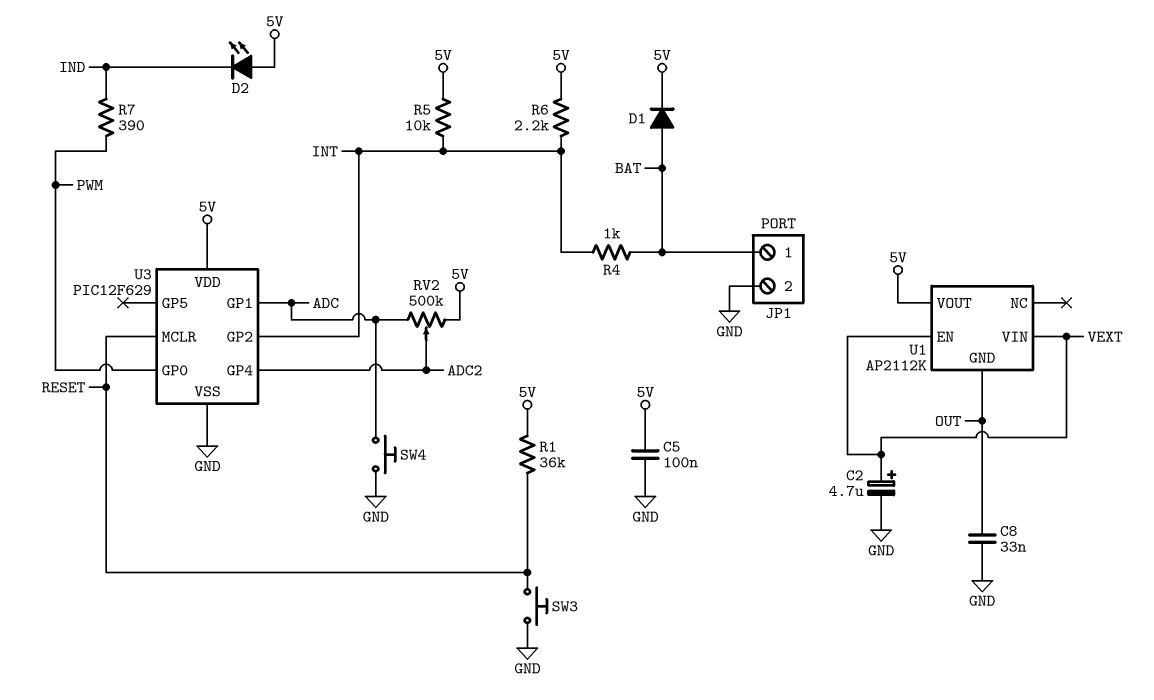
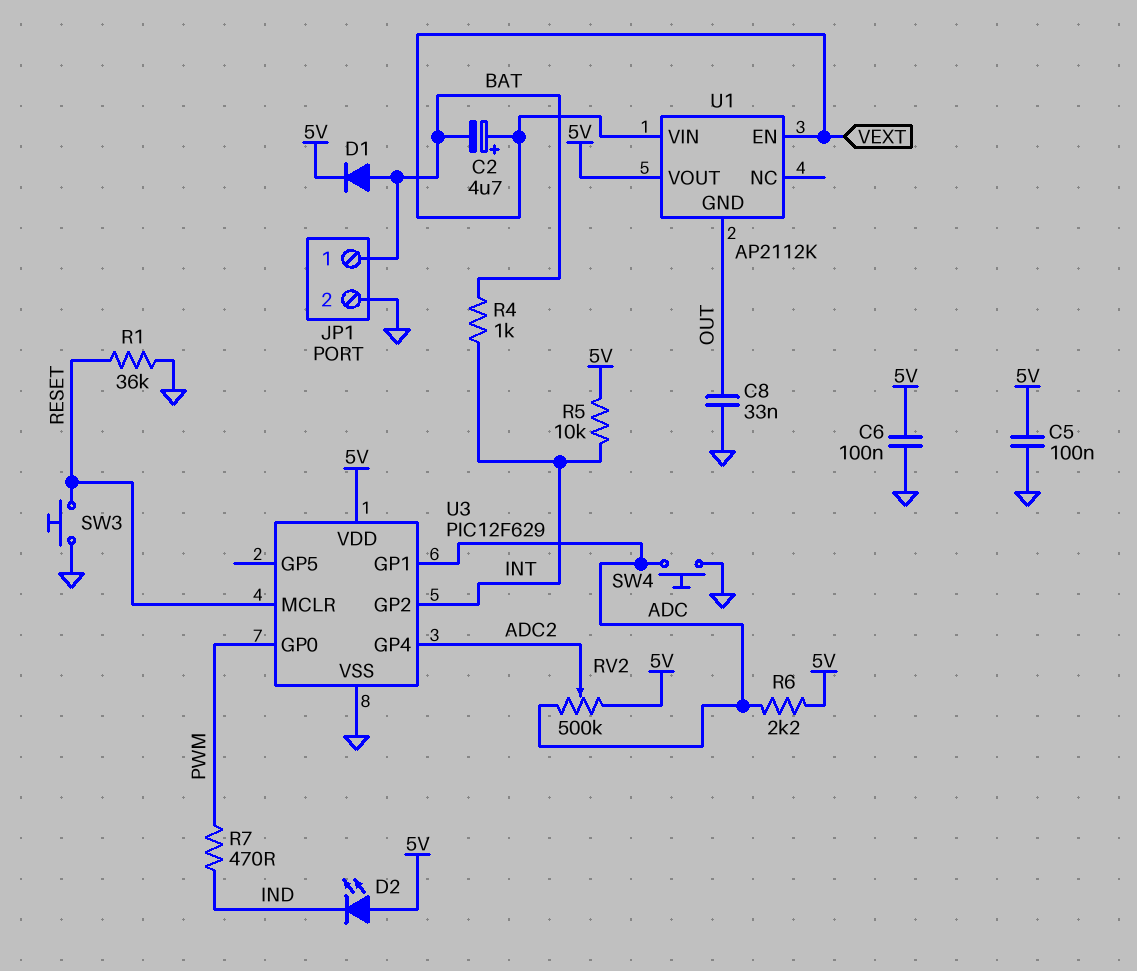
C2: 4.7uF (plus VEXT, minus GND) -> 4.7uF (plus VEXT, minus BAT)
C6: none -> 100nF (5V, GND)
R1: 36k (5V, RESET) -> 36k (GND, RESET)
R6: 2.2k (5V, INT) -> 2.2k (5V, ADC)
R7: 390 (IND, PWM) -> 470 (IND, PWM)

